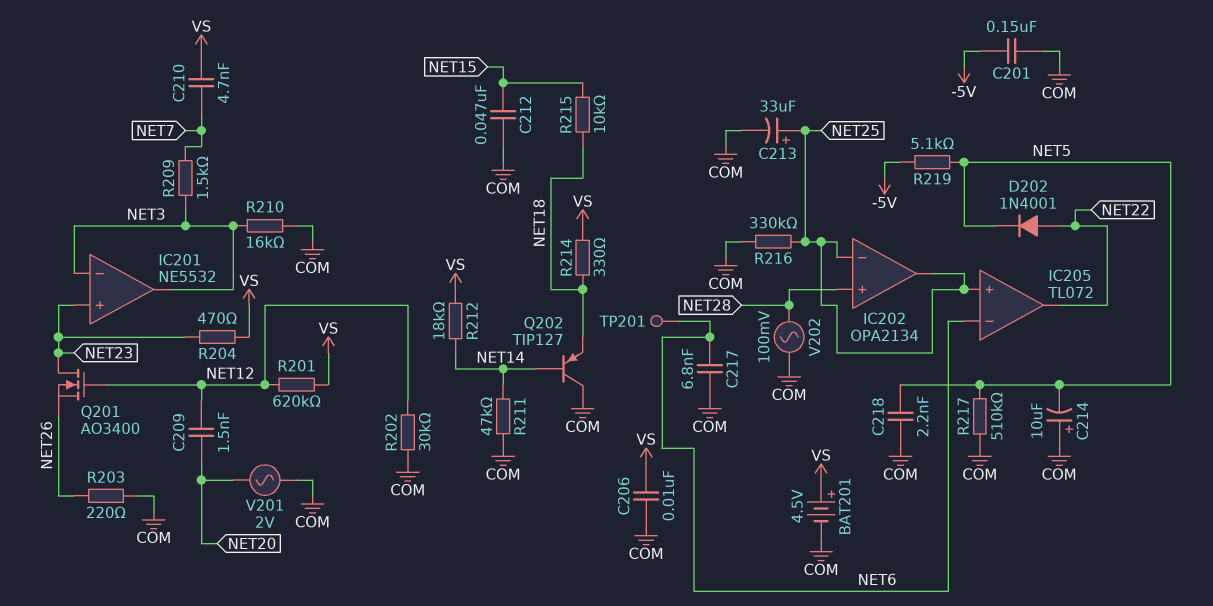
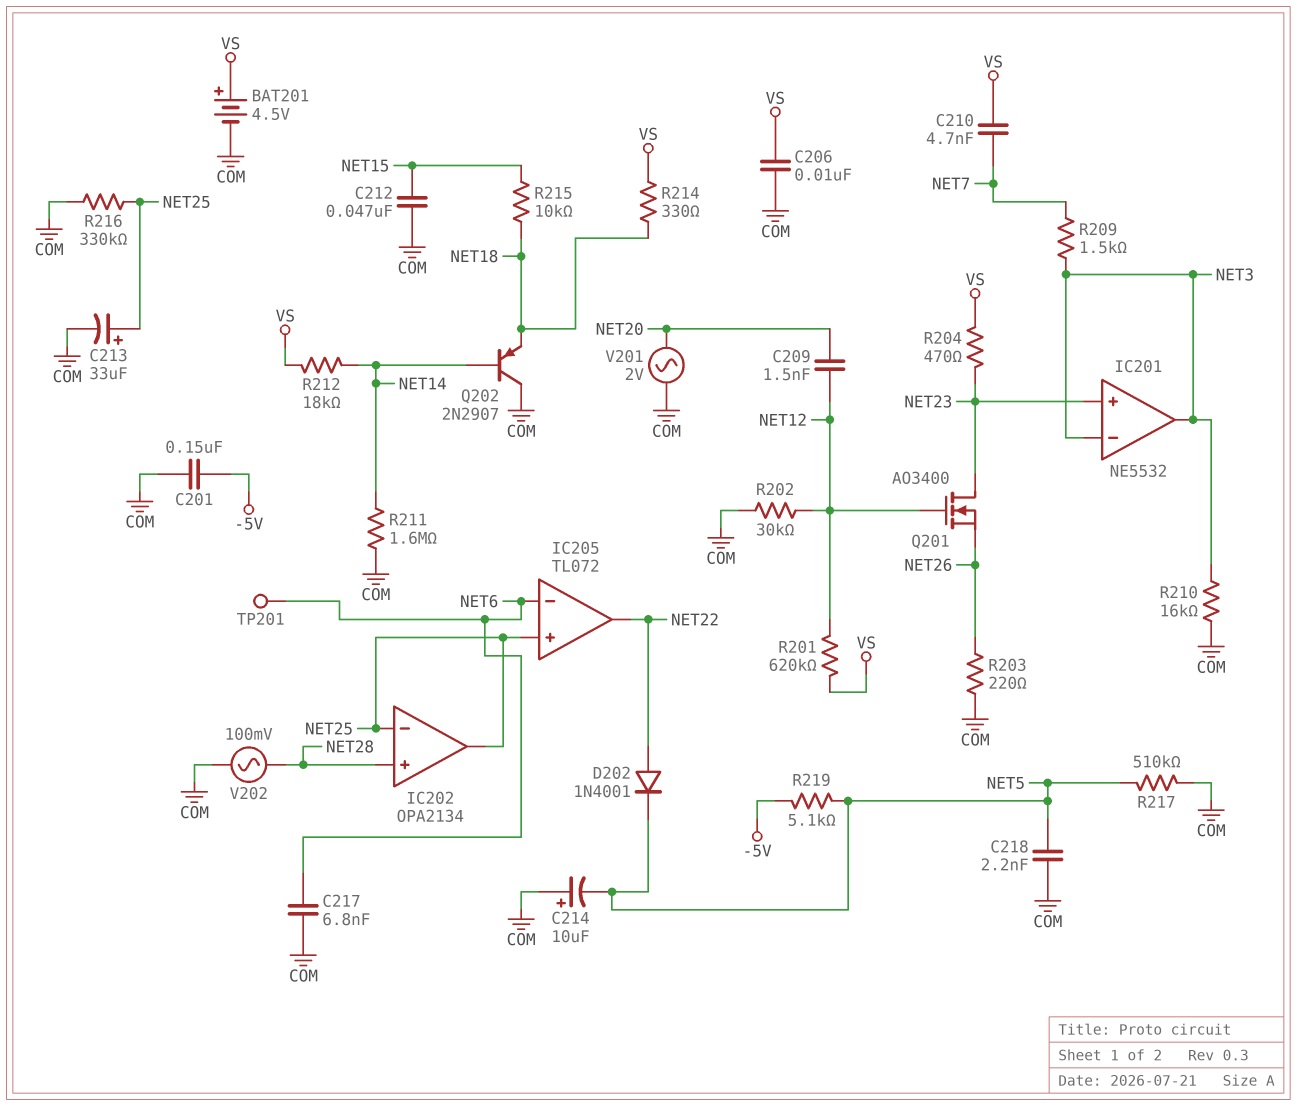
Q202: PNP TIP127 (B NET14, C COM, E NET18) -> PNP 2N2907 (B NET14, C COM, E NET18)
R211: 47k (COM, NET14) -> 1.6M (COM, NET14)

